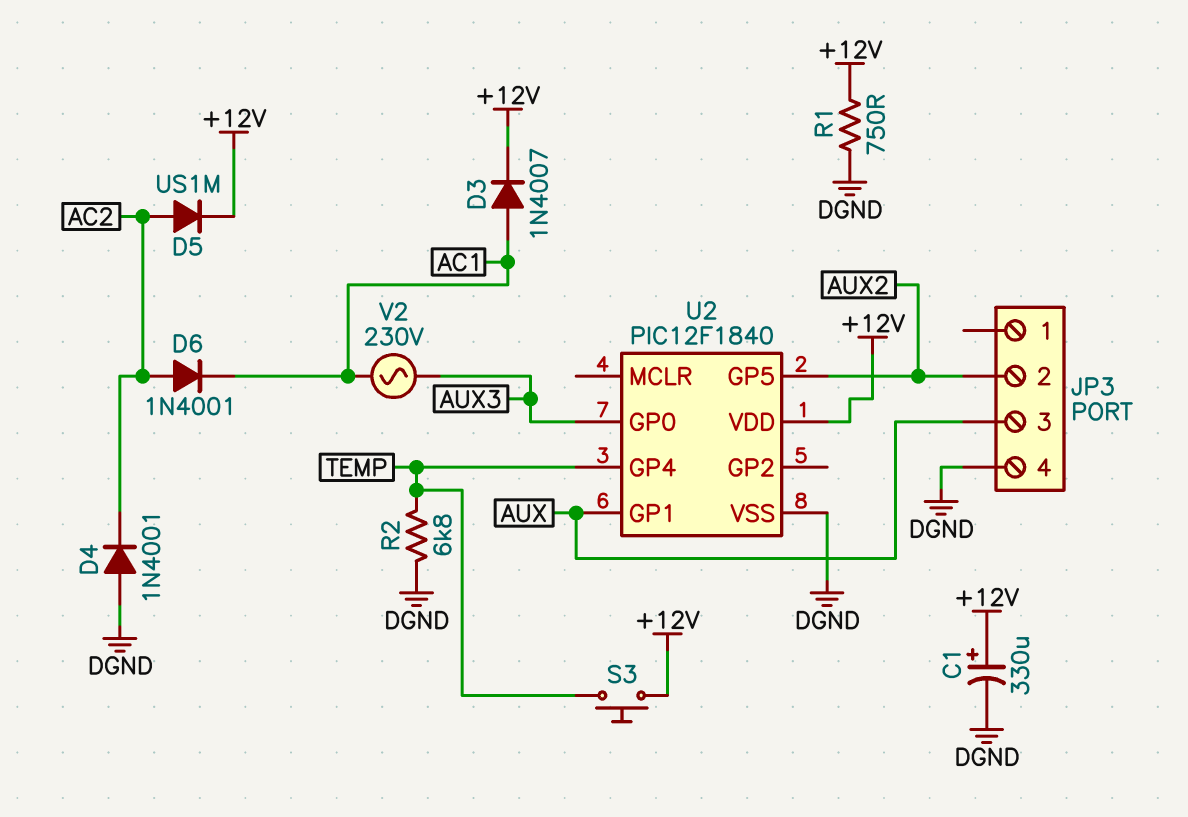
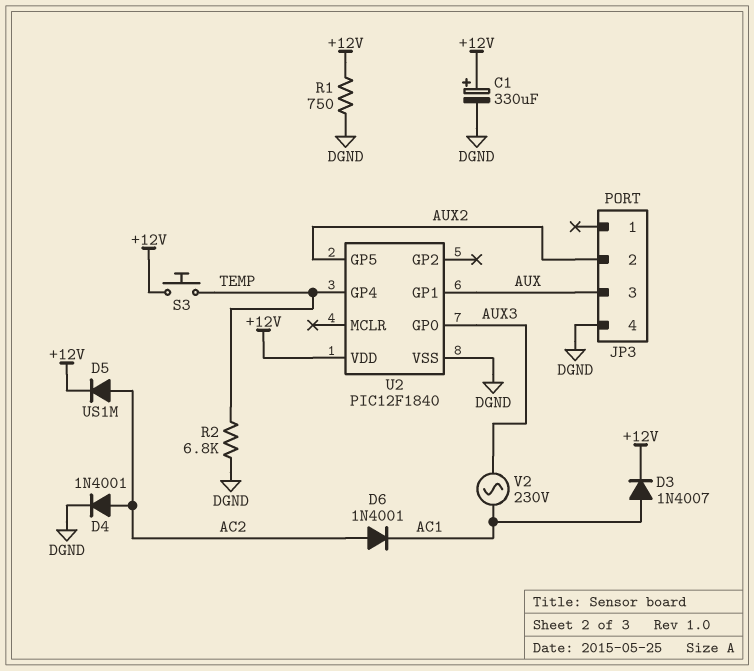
D4: diode 1N4001 (A DGND, K AC2) -> diode 1N4001 (A AC2, K DGND)

